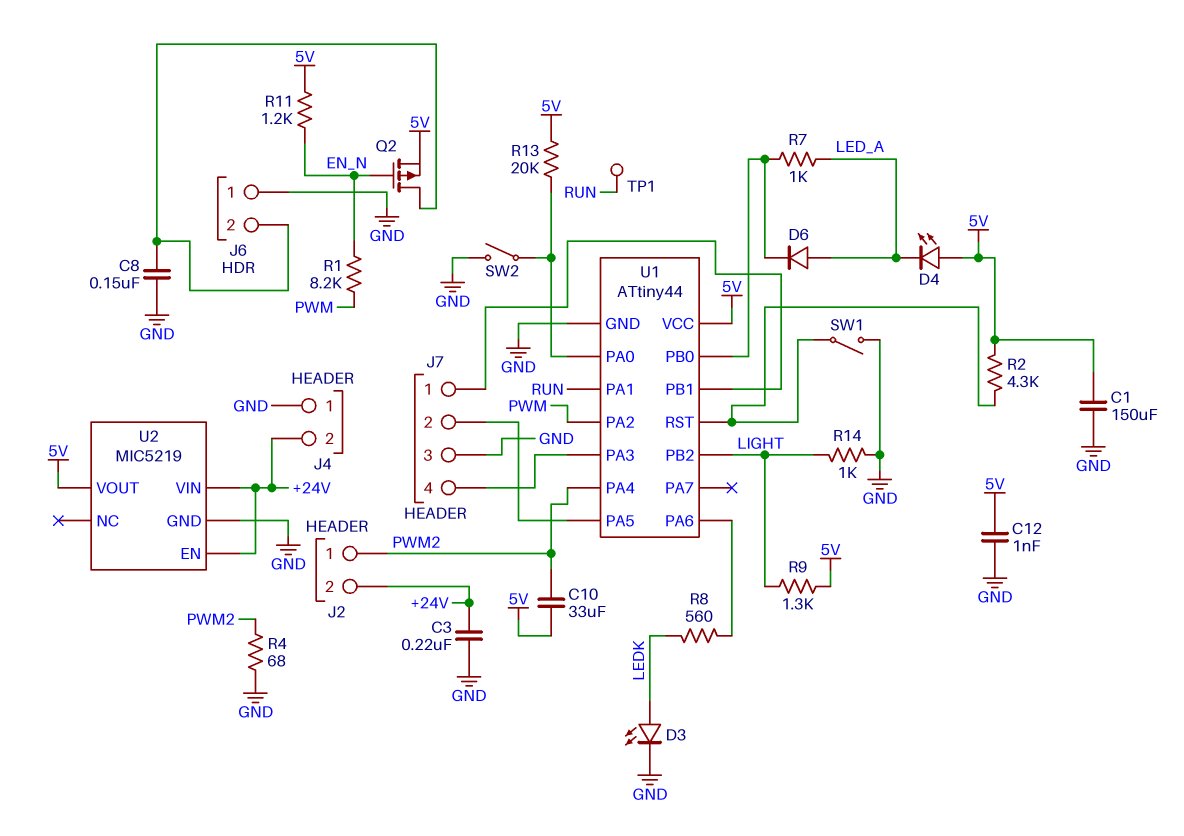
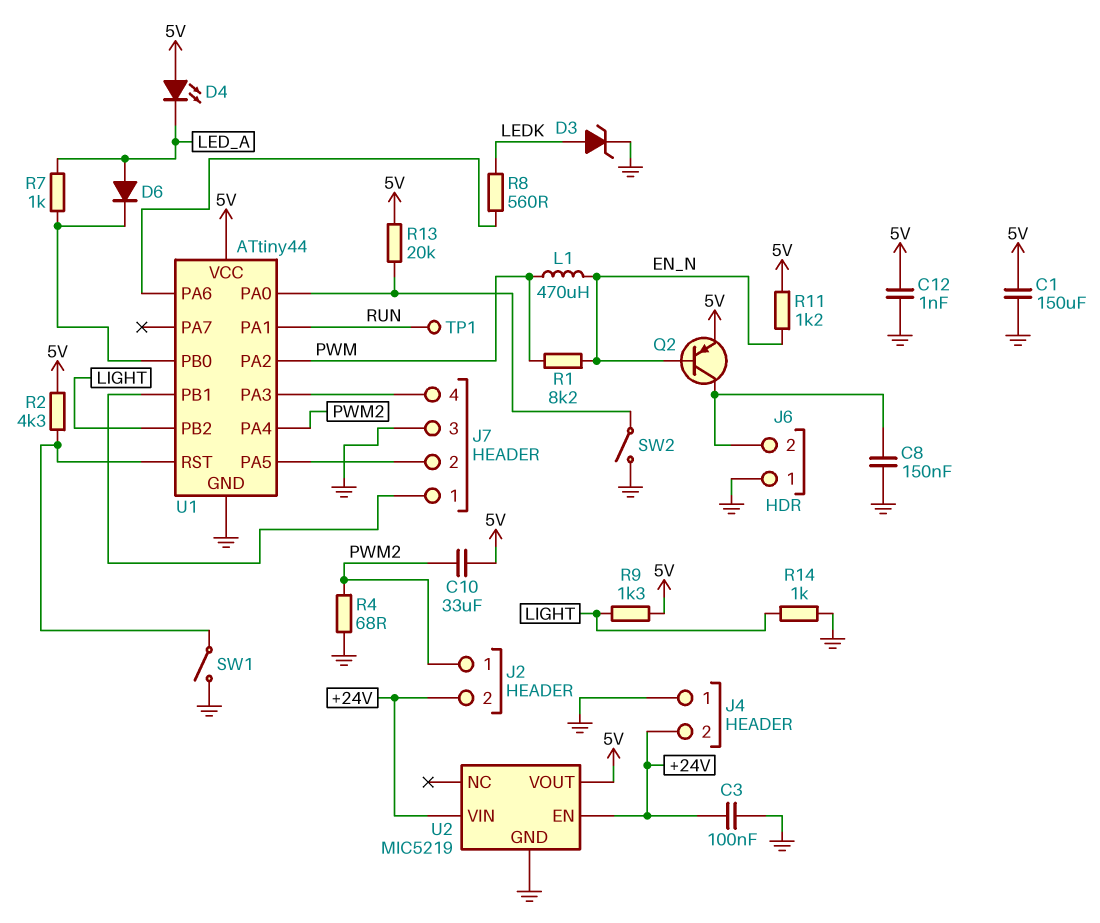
C3: 220nF (+24V, GND) -> 100nF (+24V, GND)
D3: LED (A LEDK, K GND) -> zener (A LEDK, K GND)
L1: none -> 470uH (EN_N, PWM)
Q2: PMOS (G EN_N, D J6/2, S 5V) -> PNP (B EN_N, C J6/2, E 5V)

